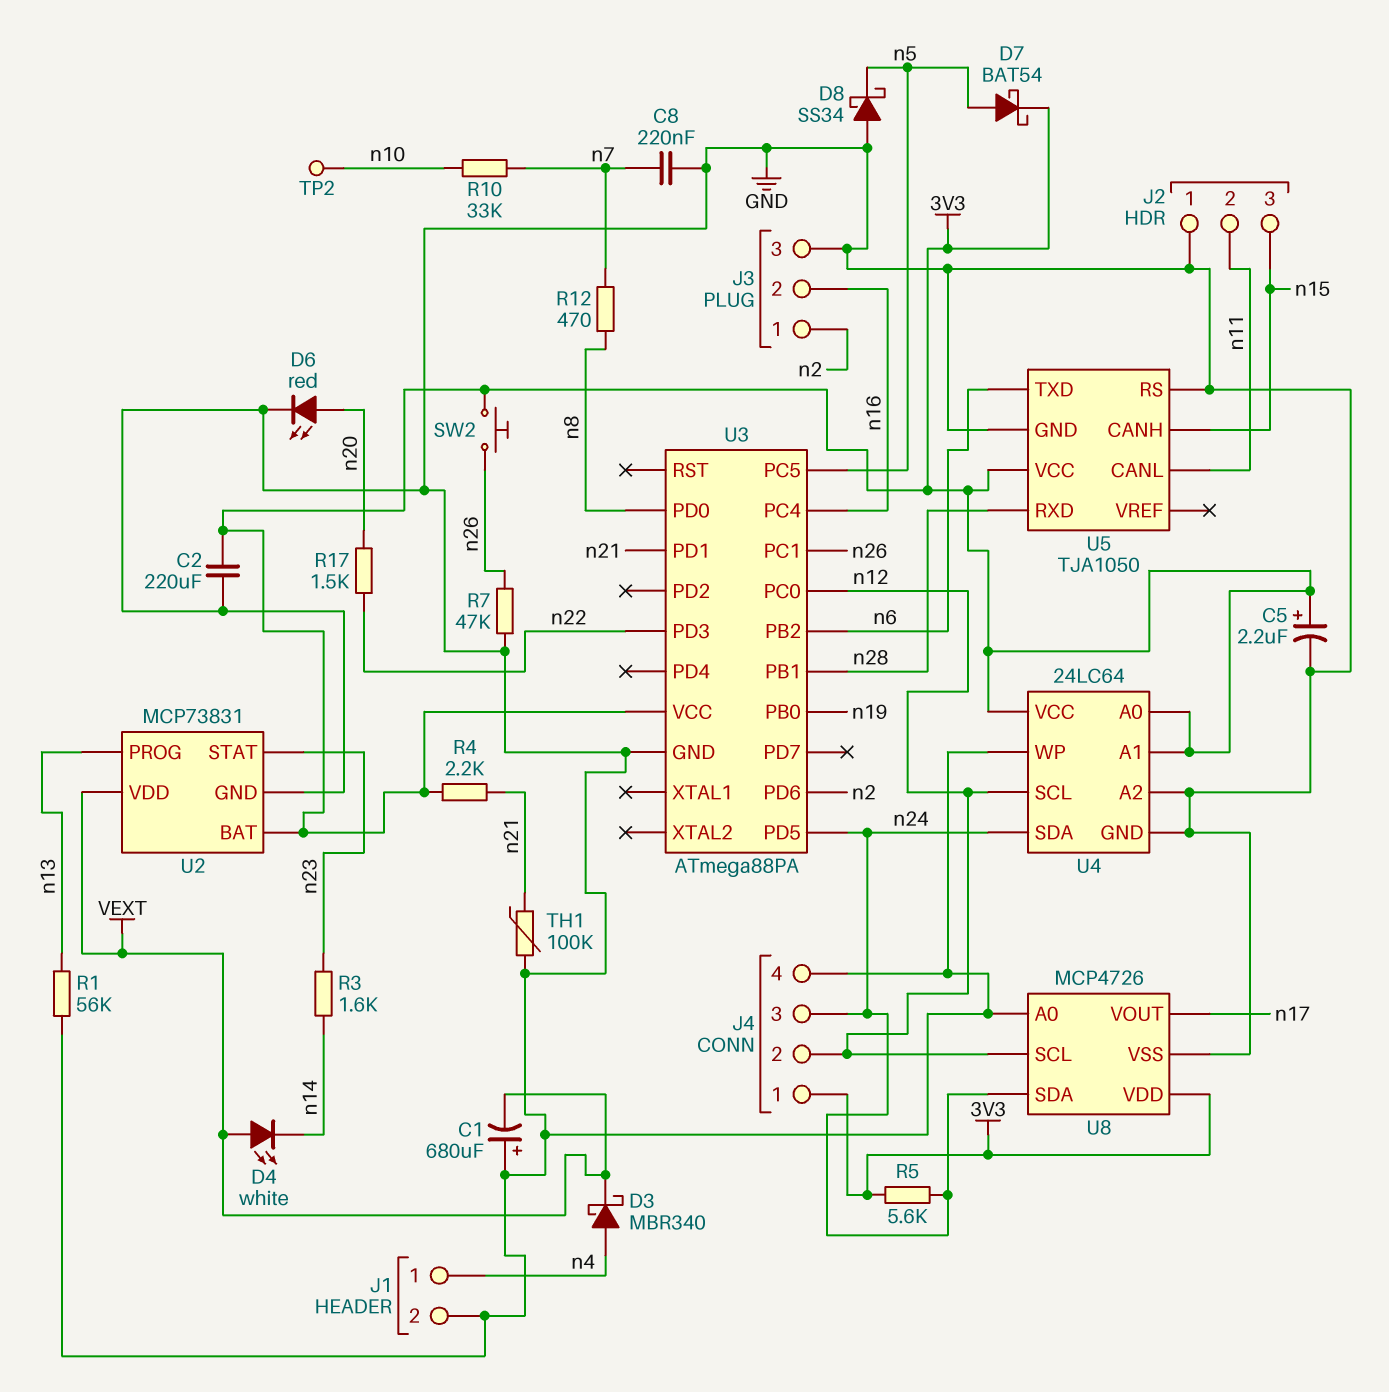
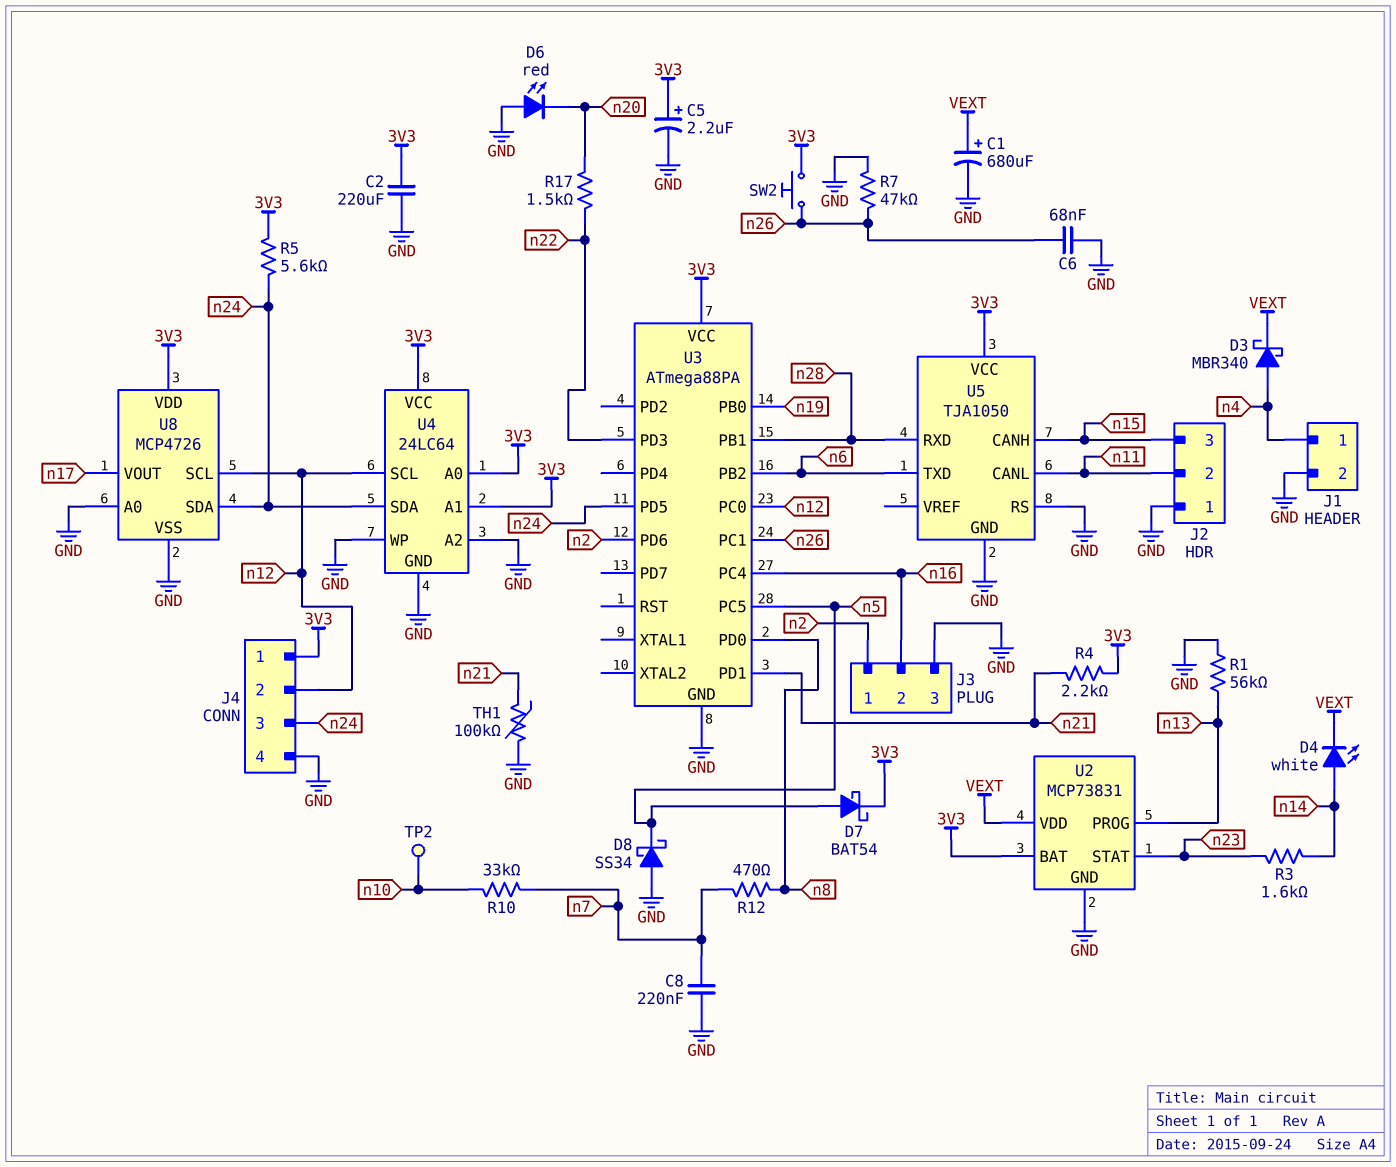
C1: 680uF (plus GND, minus VEXT) -> 680uF (plus VEXT, minus GND)
C6: none -> 68nF (GND, n26)
D4: LED white (A VEXT, K n14) -> LED white (A n14, K VEXT)
D6: LED red (A n20, K GND) -> LED red (A GND, K n20)

